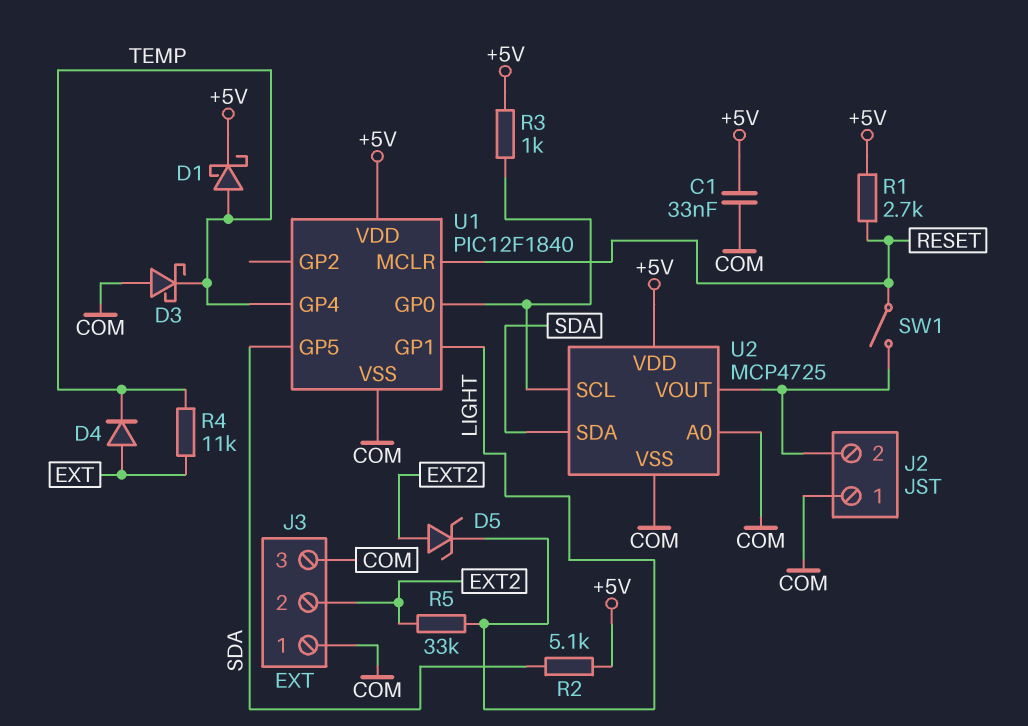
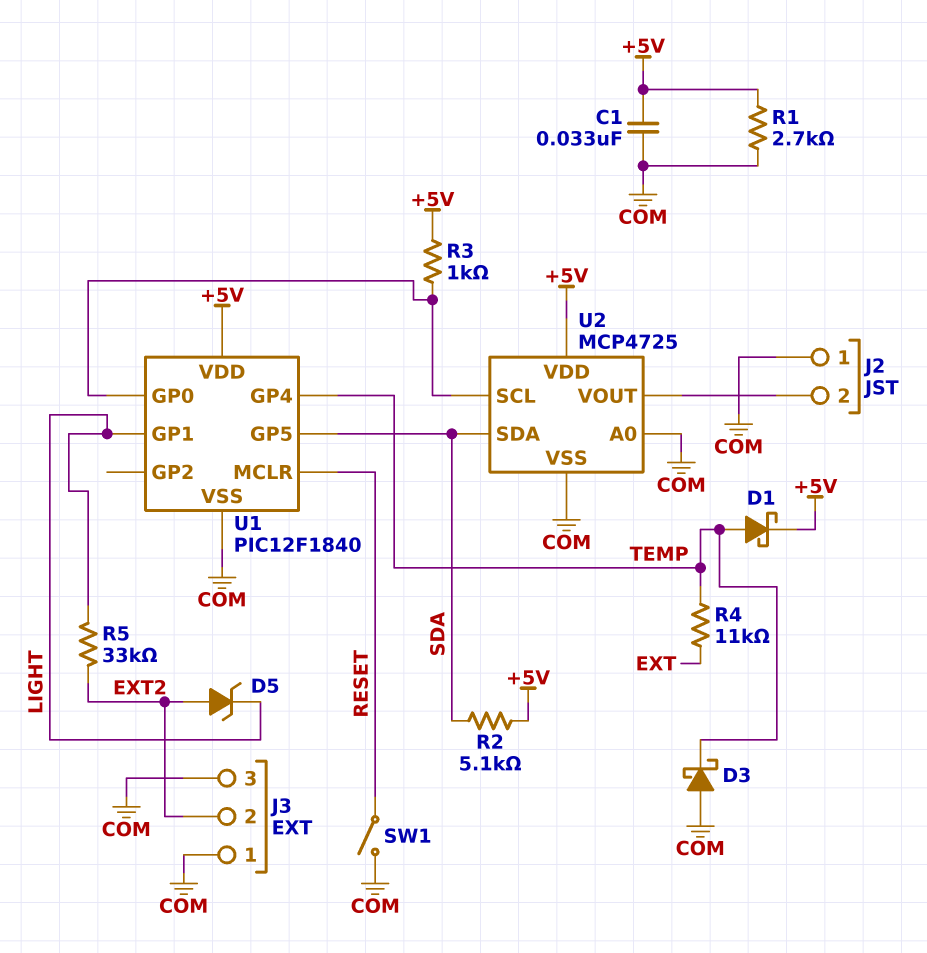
D4: diode (A EXT, K TEMP) -> none
R1: 2.7k (+5V, RESET) -> 2.7k (+5V, COM)
SW1: switch (J2/2, RESET) -> switch (COM, RESET)

